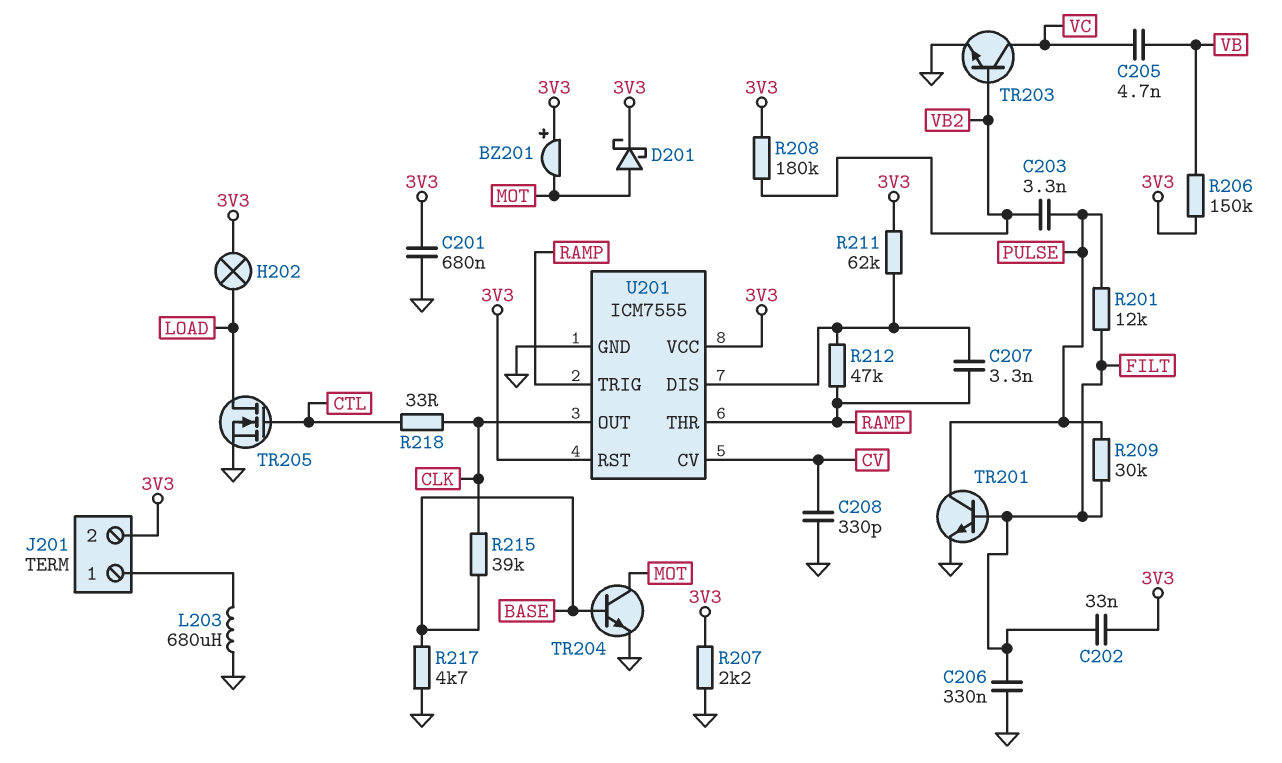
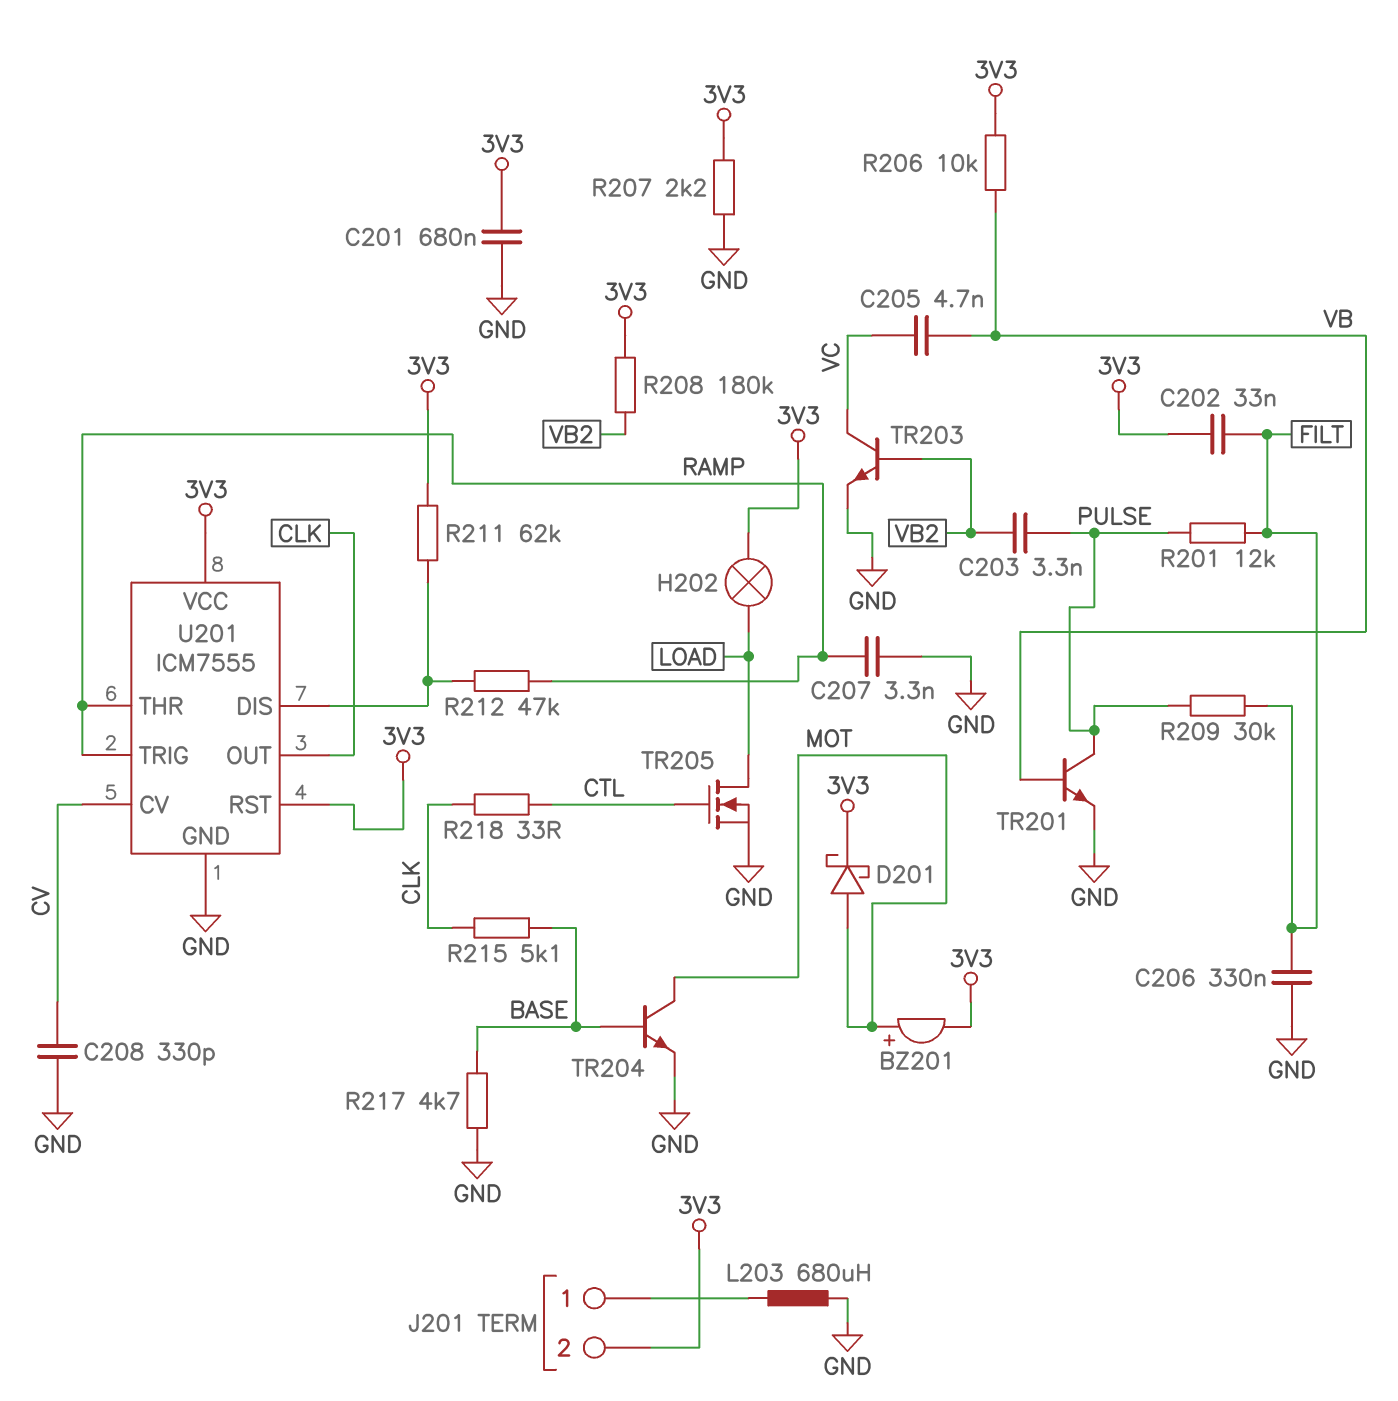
BZ201: buzzer (plus 3V3, minus MOT) -> buzzer (plus MOT, minus 3V3)
C207: 3.3nF (RAMP, U201/DIS) -> 3.3nF (GND, RAMP)
R206: 150k (3V3, VB) -> 10k (3V3, VB)
R215: 39k (BASE, CLK) -> 5.1k (BASE, CLK)
TR201: NPN (B FILT, C PULSE, E GND) -> NPN (B VB, C PULSE, E GND)

